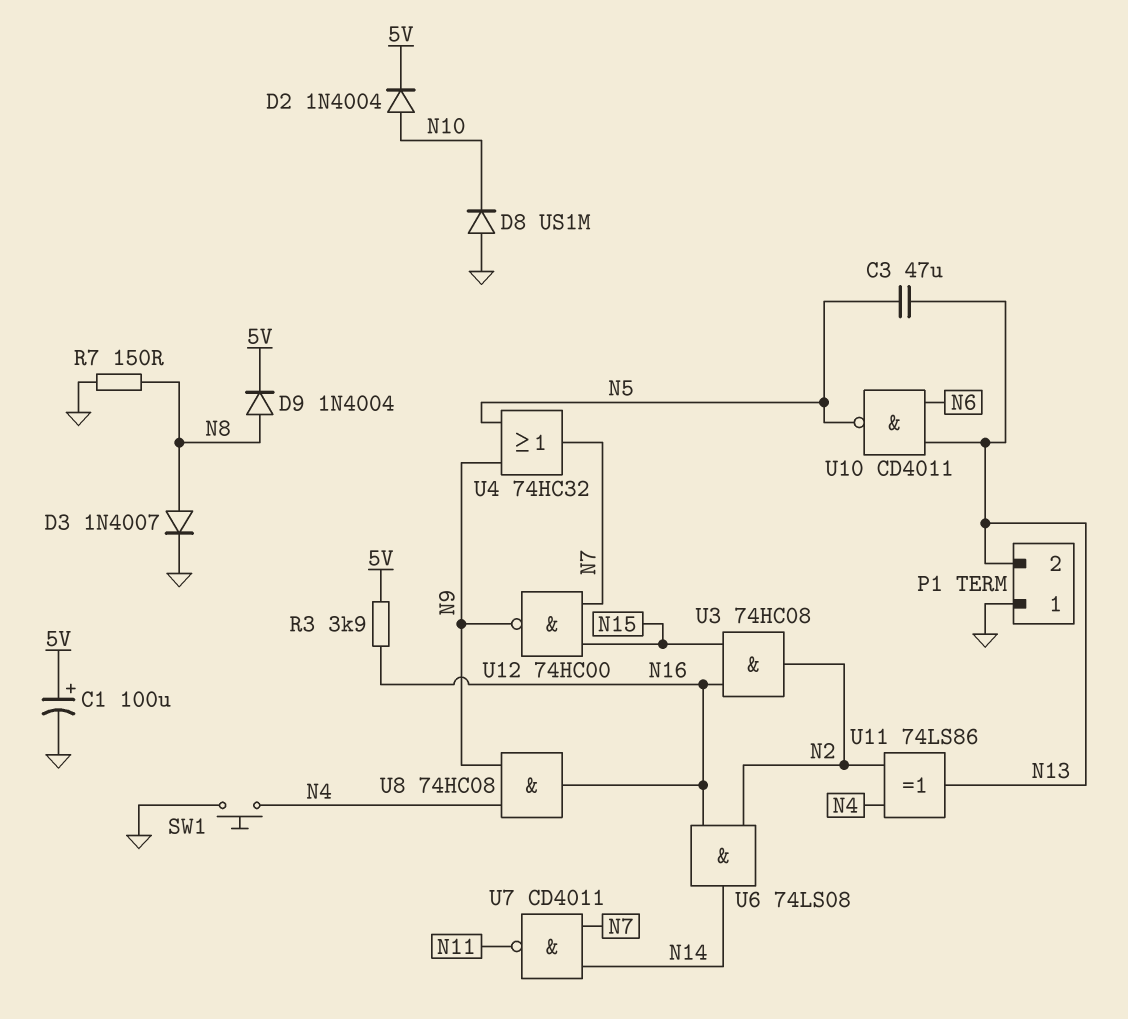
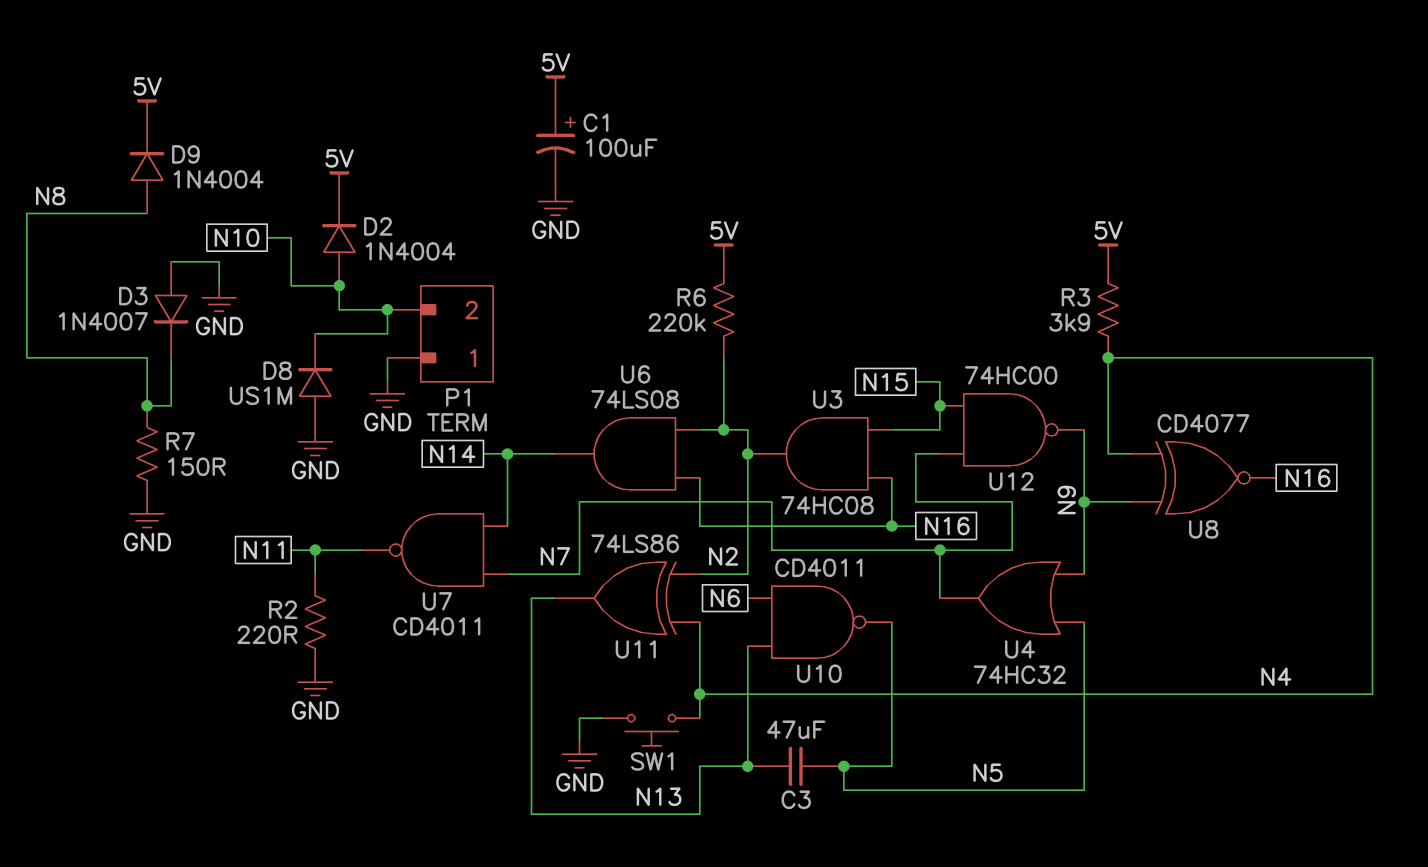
D3: diode 1N4007 (A N8, K GND) -> diode 1N4007 (A GND, K N8)
P1 pin 2: N13 -> N10
R2: none -> 220 (GND, N11)
R3: 3.9k (5V, N16) -> 3.9k (5V, N4)
R6: none -> 220k (5V, N2)
U8: AND 74HC08 (in N4, in N9, out N16) -> XNOR CD4077 (in N4, in N9, out N16)

